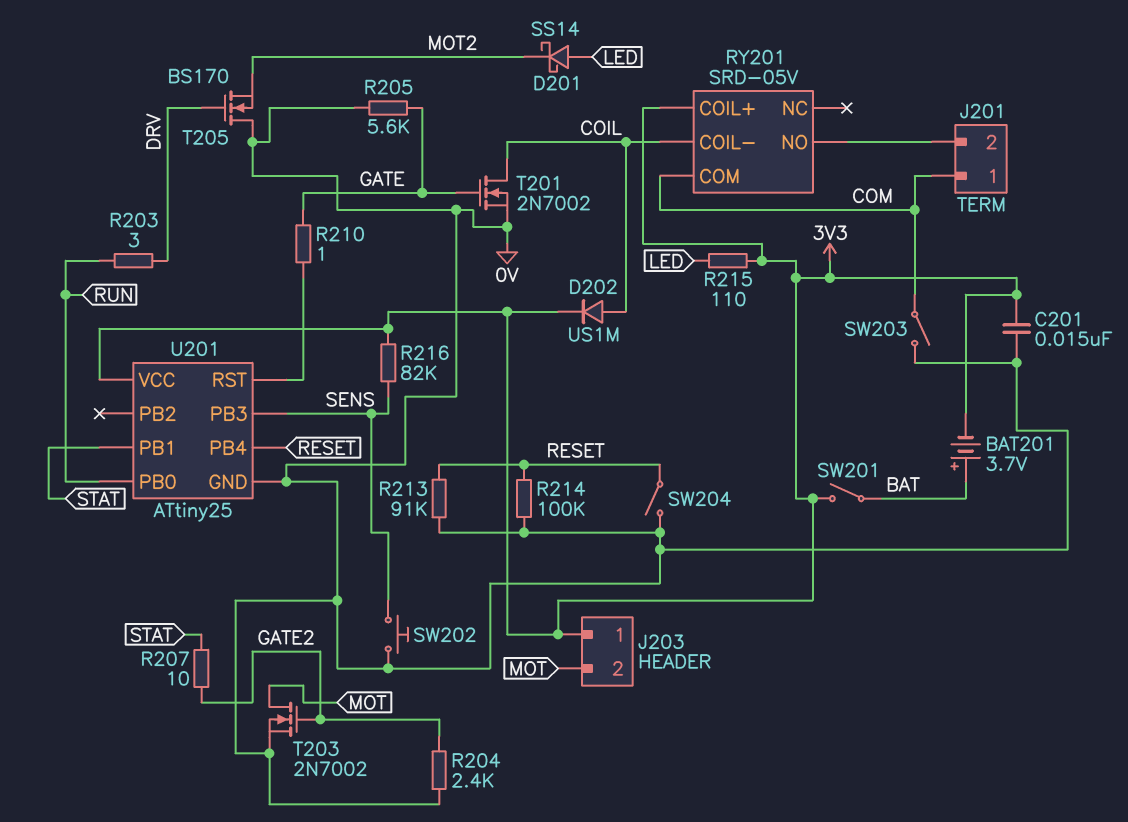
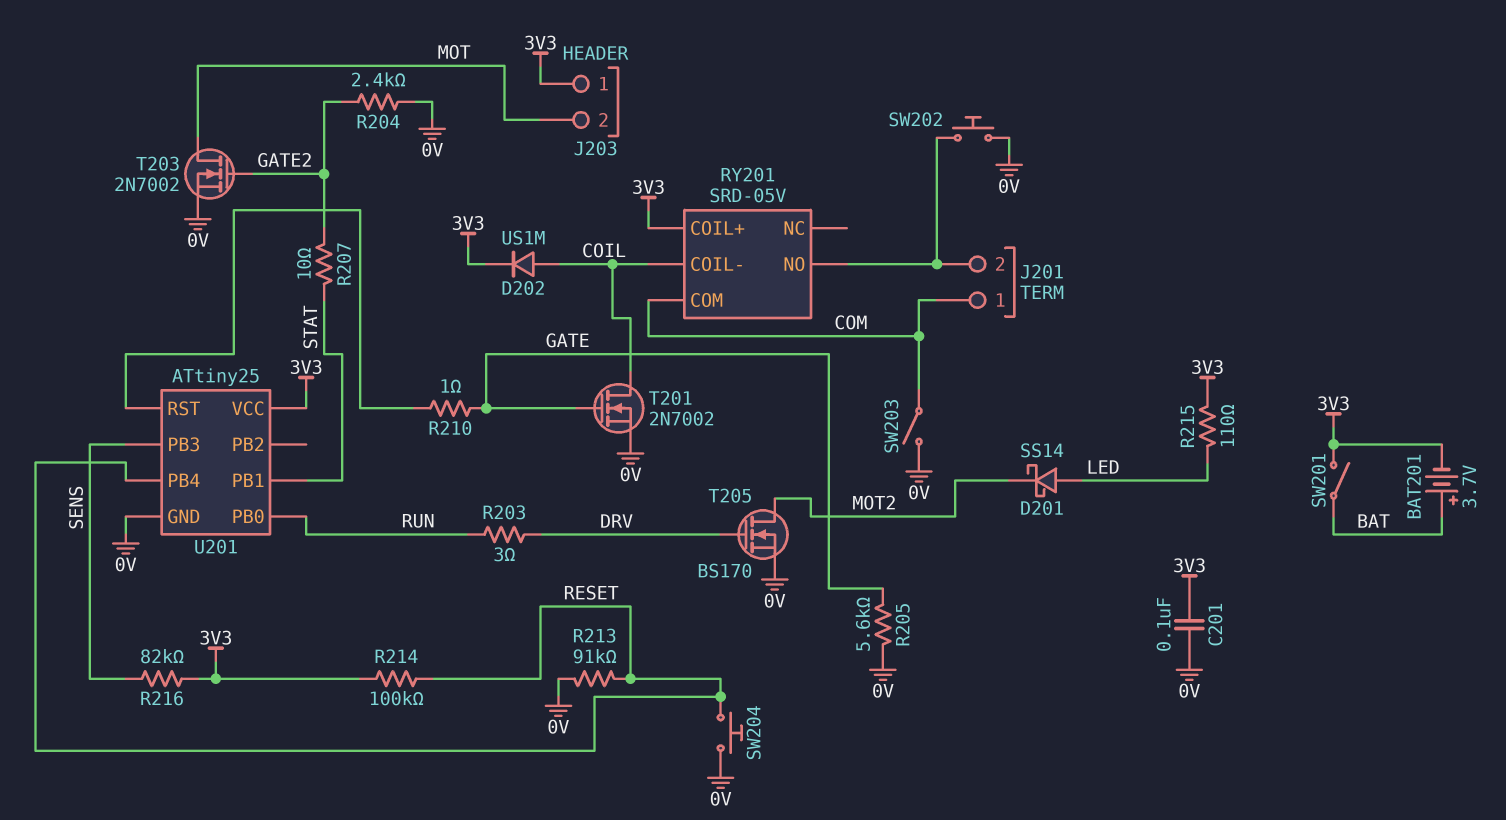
C201: 15nF (0V, 3V3) -> 100nF (0V, 3V3)
R214: 100k (0V, RESET) -> 100k (3V3, RESET)
SW202: button (0V, SENS) -> button (0V, J201/2)
SW204: switch (0V, RESET) -> button (0V, RESET)
T205: NMOS BS170 (G DRV, D 0V, S MOT2) -> NMOS BS170 (G DRV, D MOT2, S 0V)

